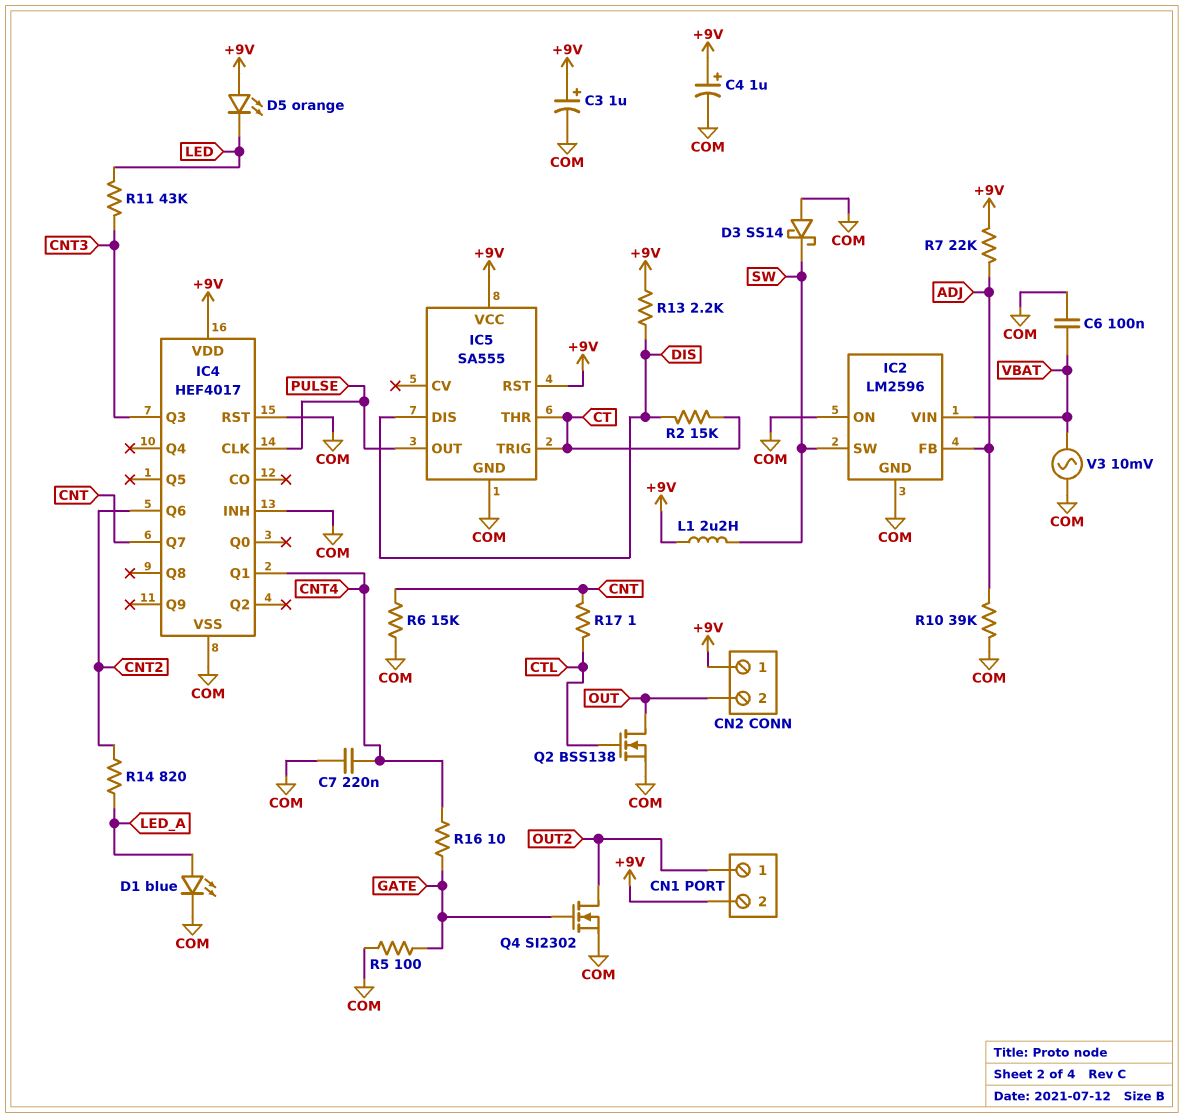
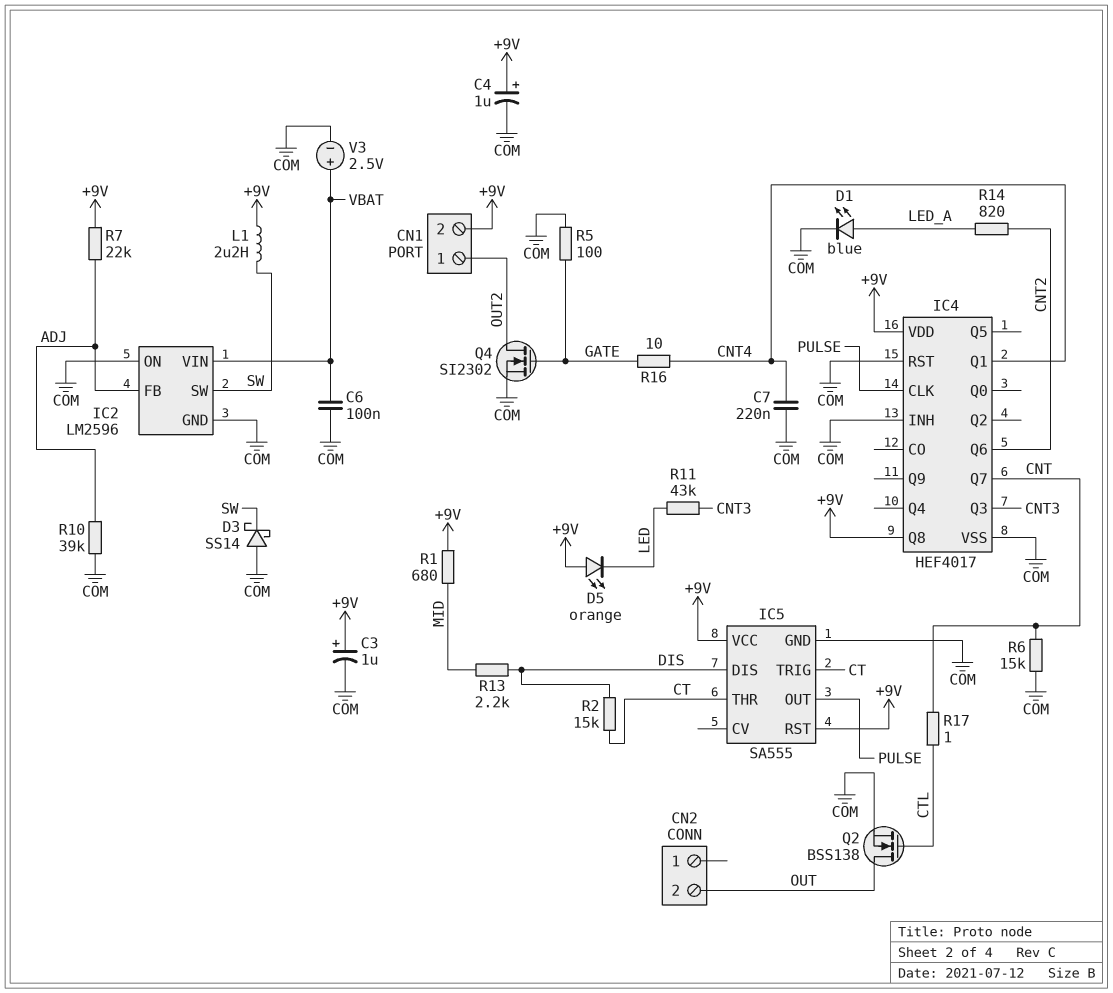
CN2 pin 1: +9V -> none
IC4 pin Q8: none -> +9V
R1: none -> 680 (+9V, MID)
R13: 2.2k (+9V, DIS) -> 2.2k (DIS, MID)
V3: AC 10mV (COM, VBAT) -> 2.5V (plus VBAT, minus COM)

